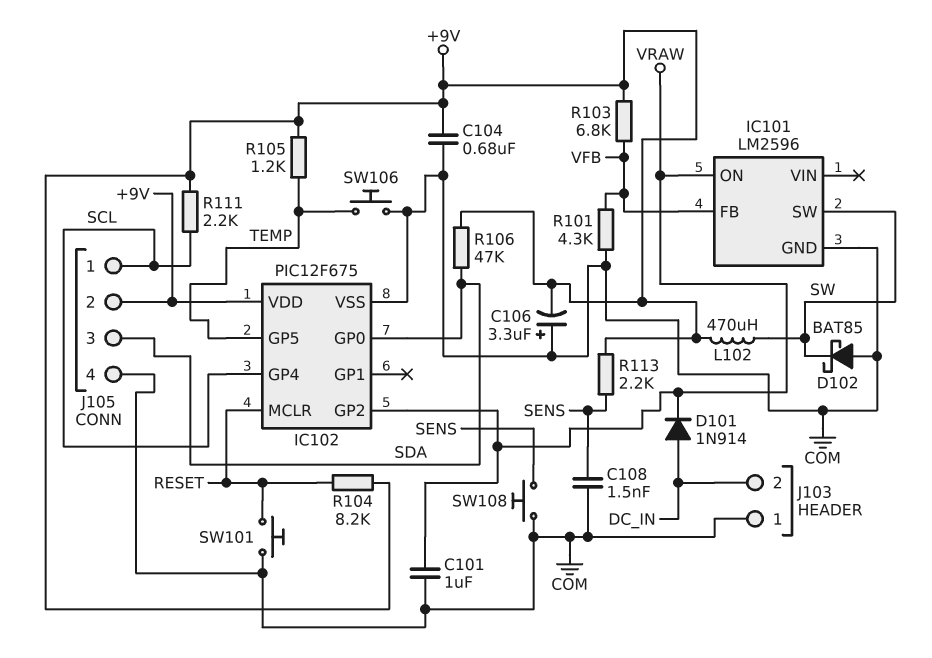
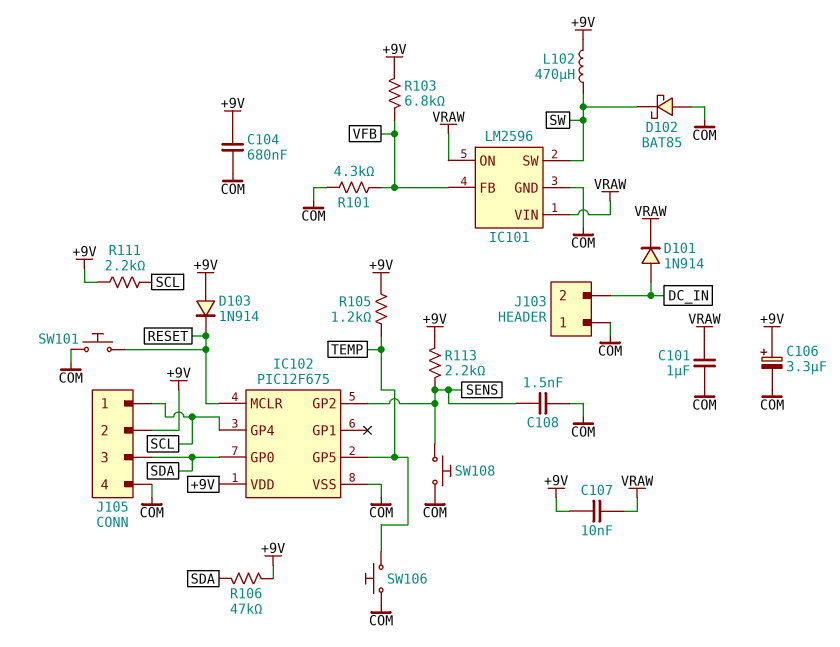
C106: 3.3uF (plus COM, minus +9V) -> 3.3uF (plus +9V, minus COM)
C107: none -> 10nF (+9V, VRAW)
D103: none -> diode 1N914 (A +9V, K RESET)
IC101 pin VIN: none -> VRAW
IC102 pin GP2: VRAW -> SENS
R104: 8.2k (+9V, RESET) -> none

